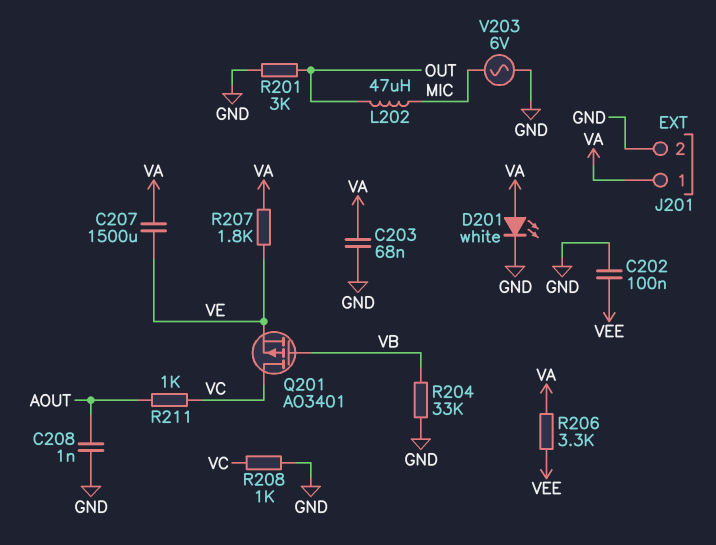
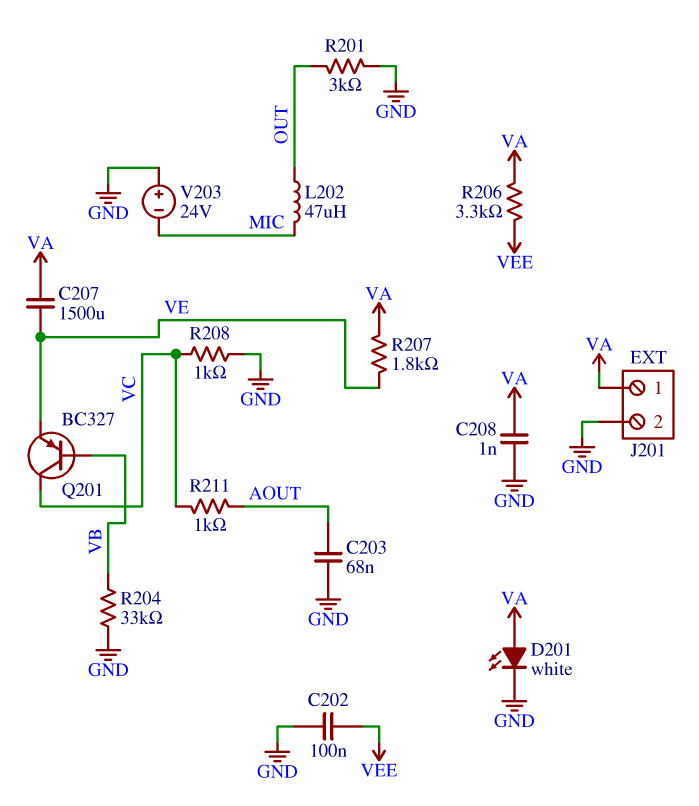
C203: 68nF (GND, VA) -> 68nF (AOUT, GND)
C208: 1nF (AOUT, GND) -> 1nF (GND, VA)
Q201: PMOS AO3401 (G VB, D VC, S VE) -> PNP BC327 (B VB, C VC, E VE)
V203: AC 6V (GND, MIC) -> 24V (plus GND, minus MIC)

